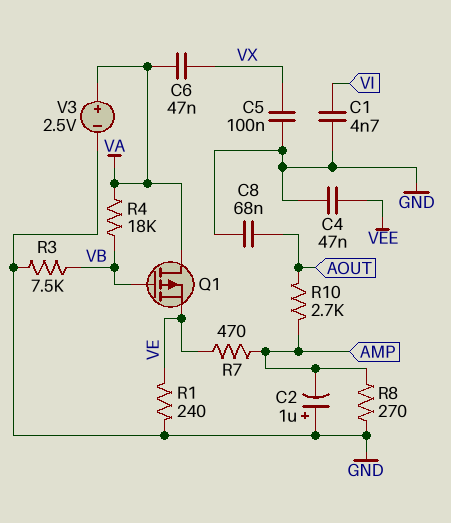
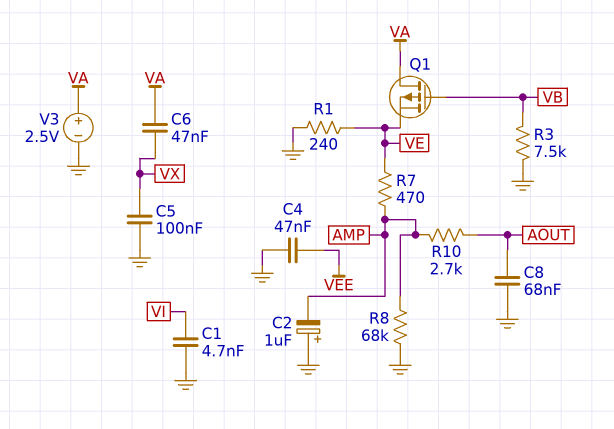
R4: 18k (VA, VB) -> none
R8: 270 (AMP, GND) -> 68k (AMP, GND)

